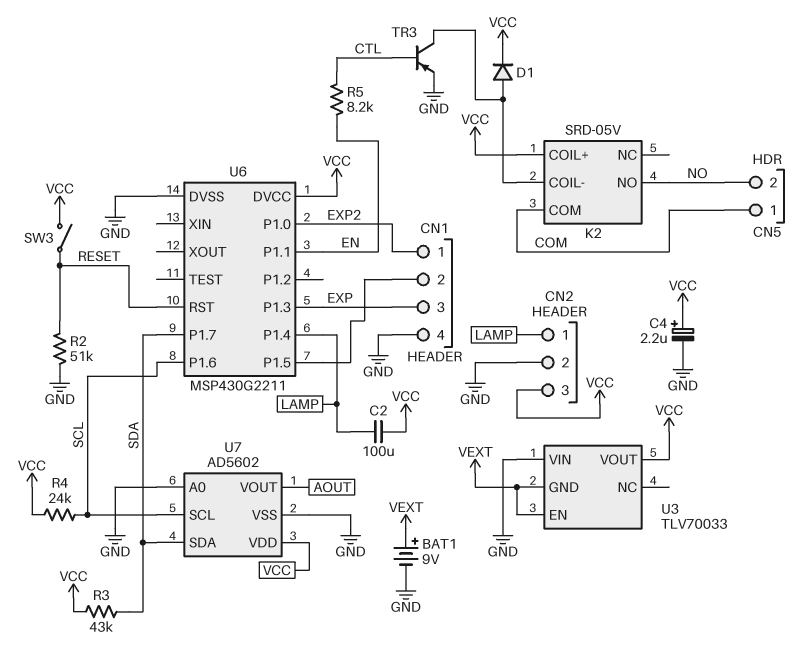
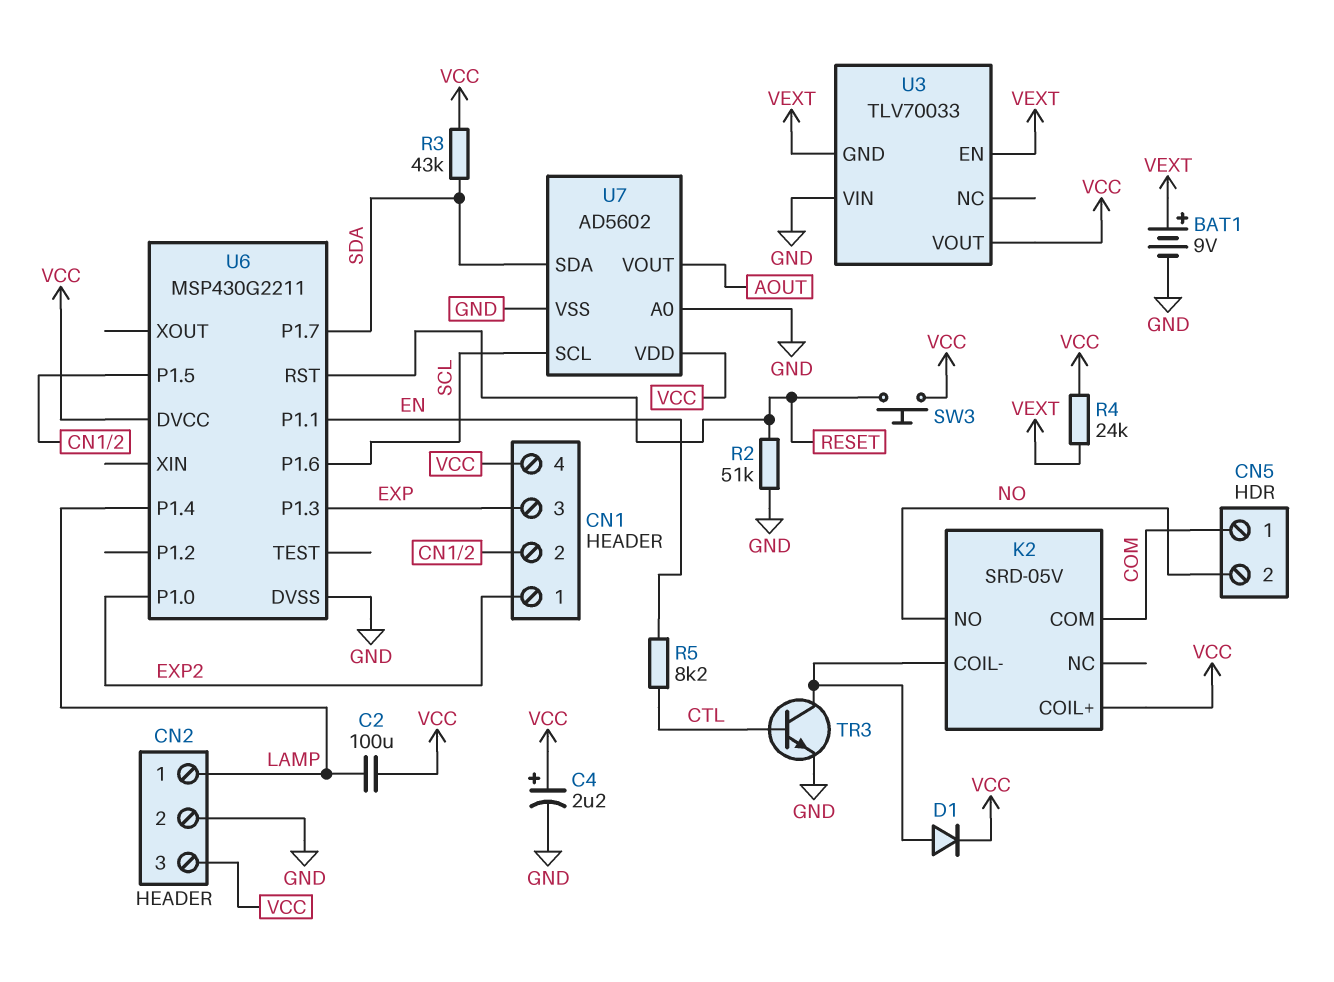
CN1 pin 4: GND -> VCC
R4: 24k (SCL, VCC) -> 24k (VCC, VEXT)
SW3: switch (RESET, VCC) -> button (RESET, VCC)
TR3: PNP (B CTL, C K2/COIL-, E GND) -> NPN (B CTL, C K2/COIL-, E GND)

